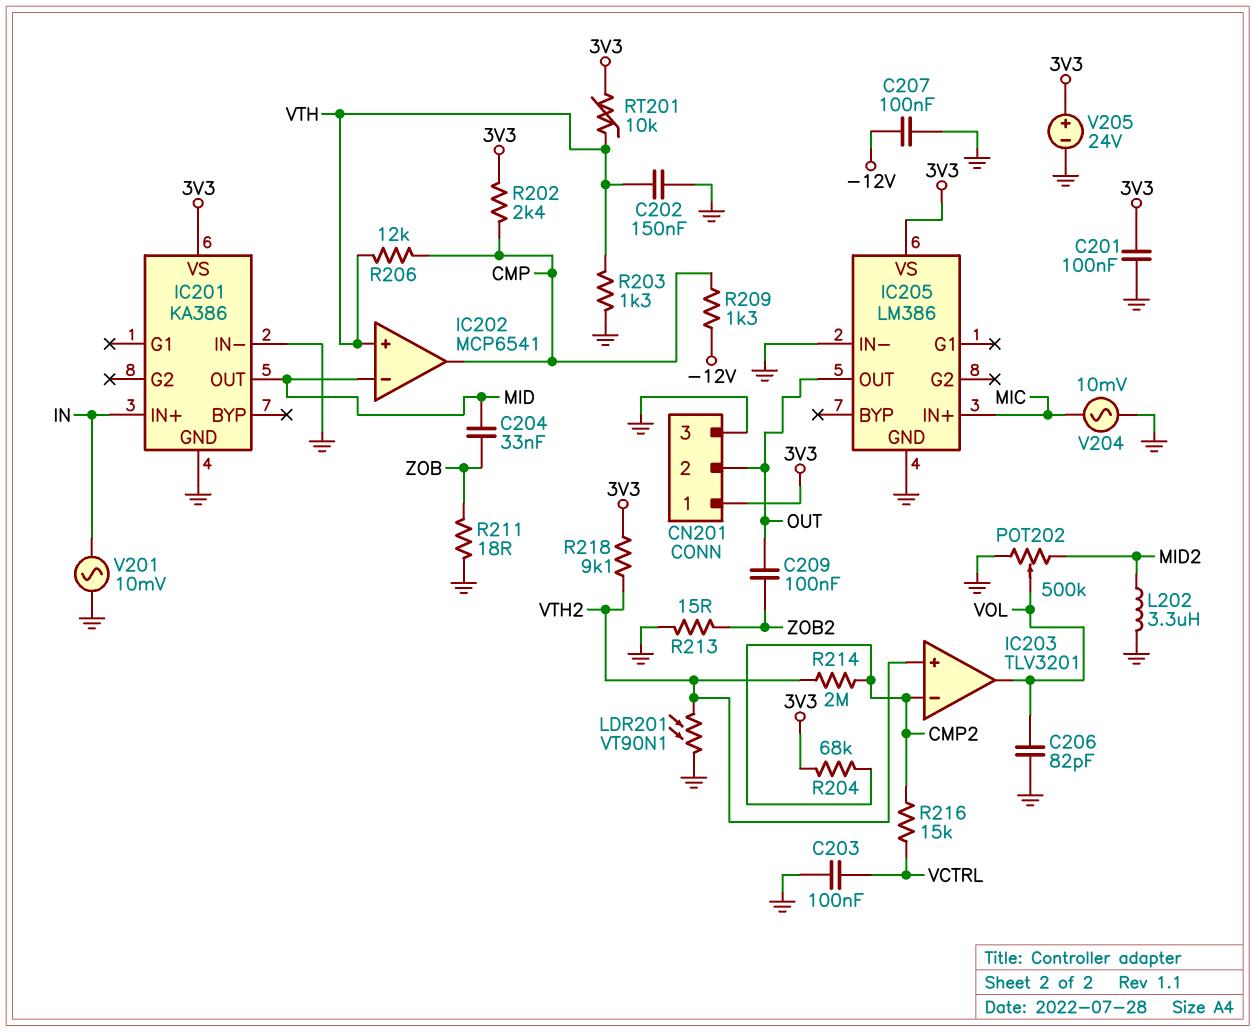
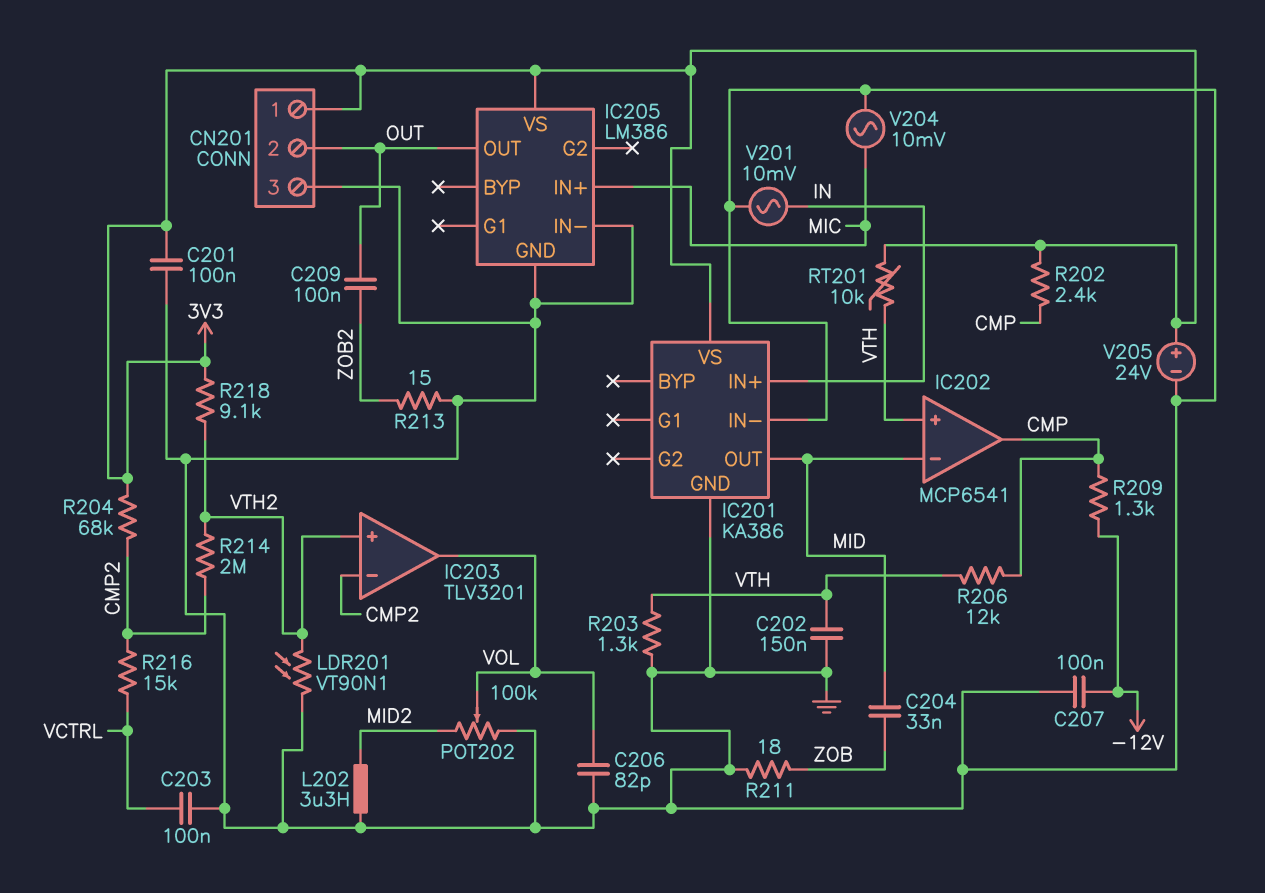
POT202: 500k (GND, MID2, wiper VOL) -> 100k (GND, MID2, wiper VOL)

